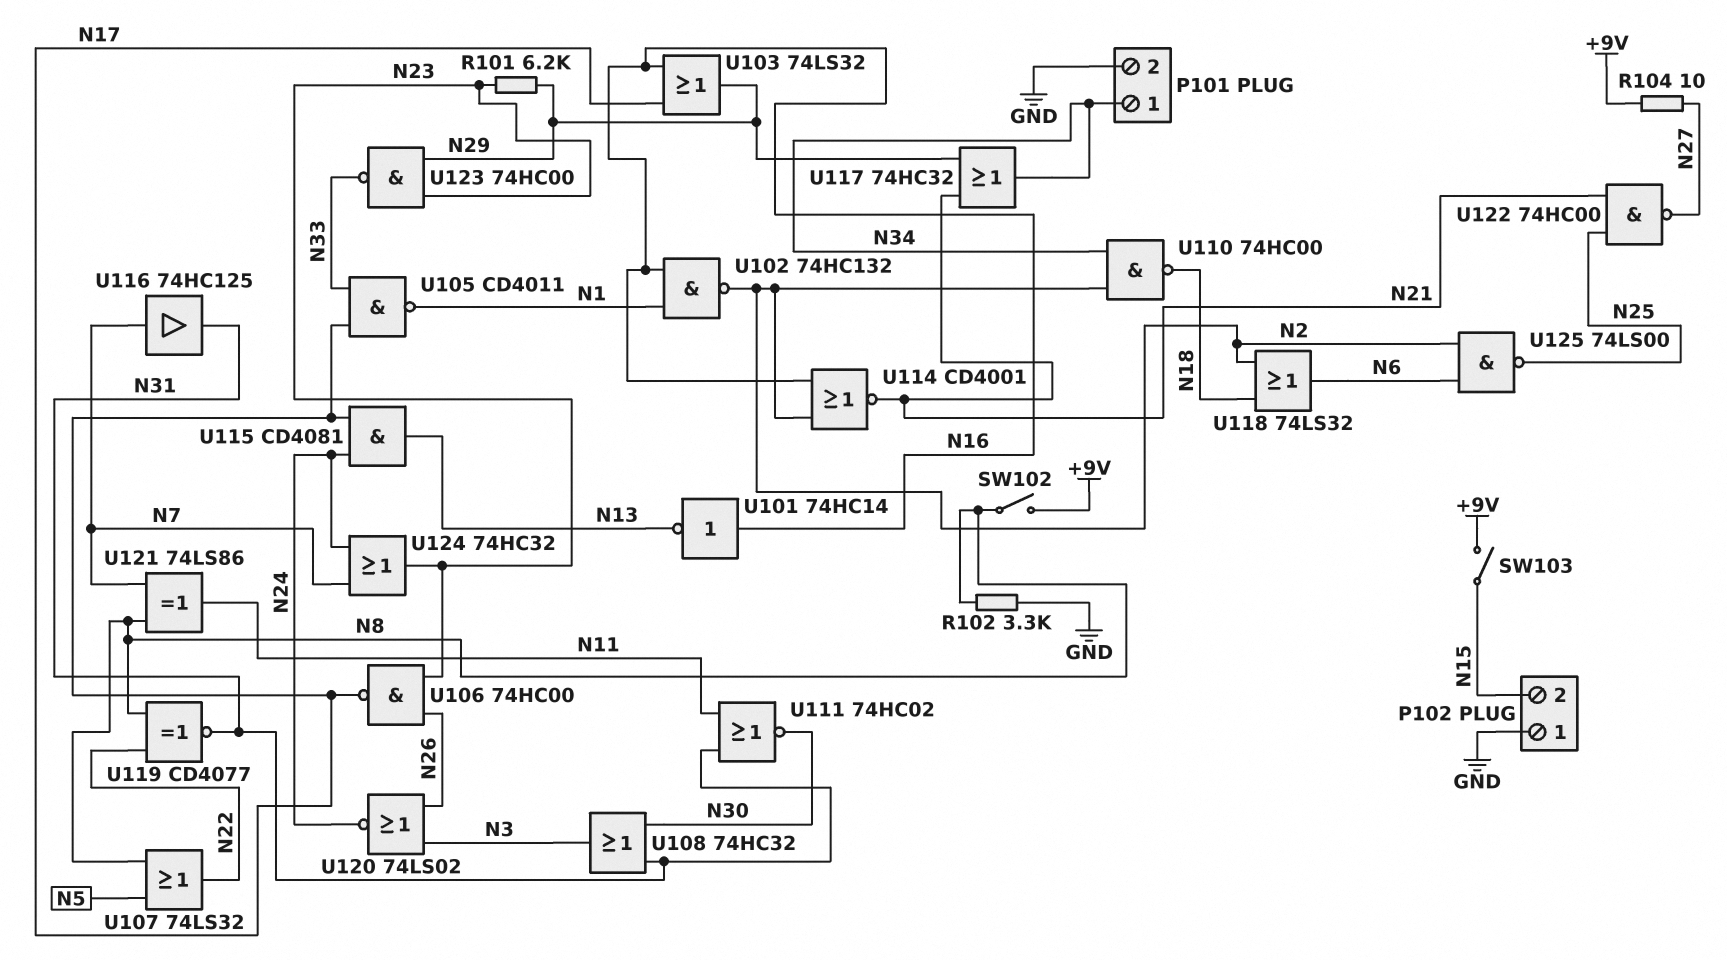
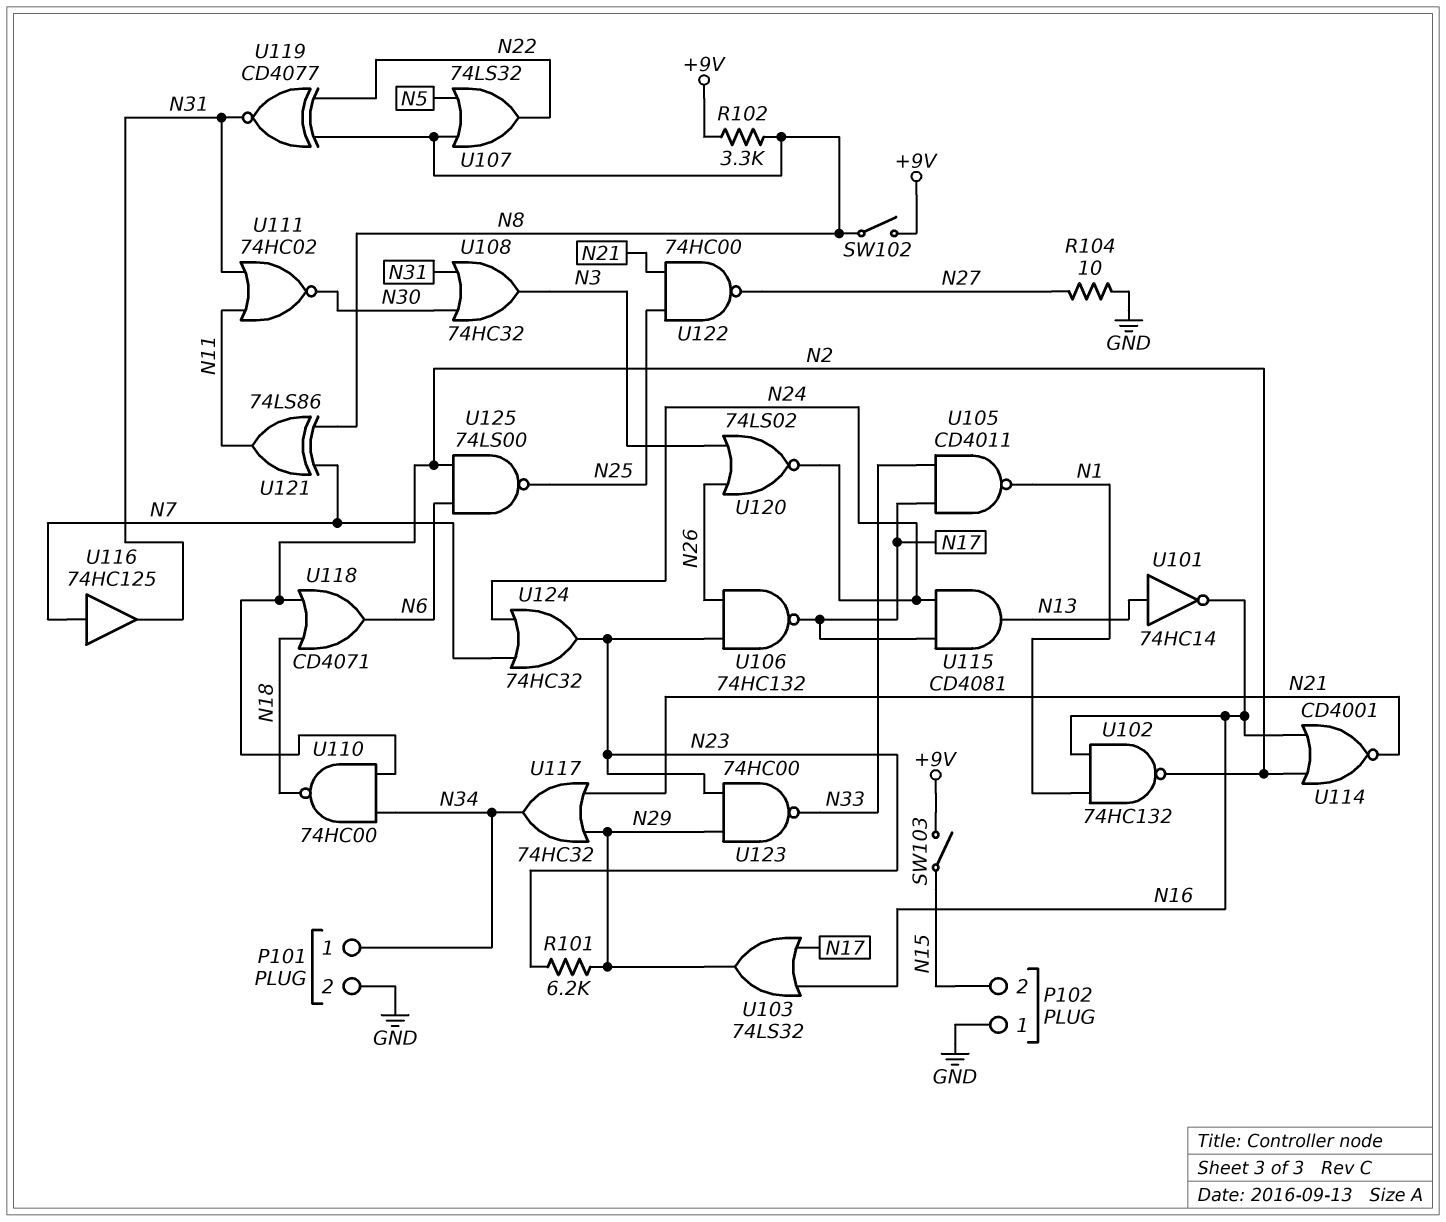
R102: 3.3k (GND, N8) -> 3.3k (+9V, N8)
R104: 10 (+9V, N27) -> 10 (GND, N27)
U101: NOT 74HC14 (in N16, out N13) -> NOT 74HC14 (in N13, out N16)
U106: NAND 74HC00 (in N23, in N26, out N17) -> NAND 74HC132 (in N23, in N26, out N17)
U118: OR 74LS32 (in N2, in N18, out N6) -> OR CD4071 (in N2, in N18, out N6)

